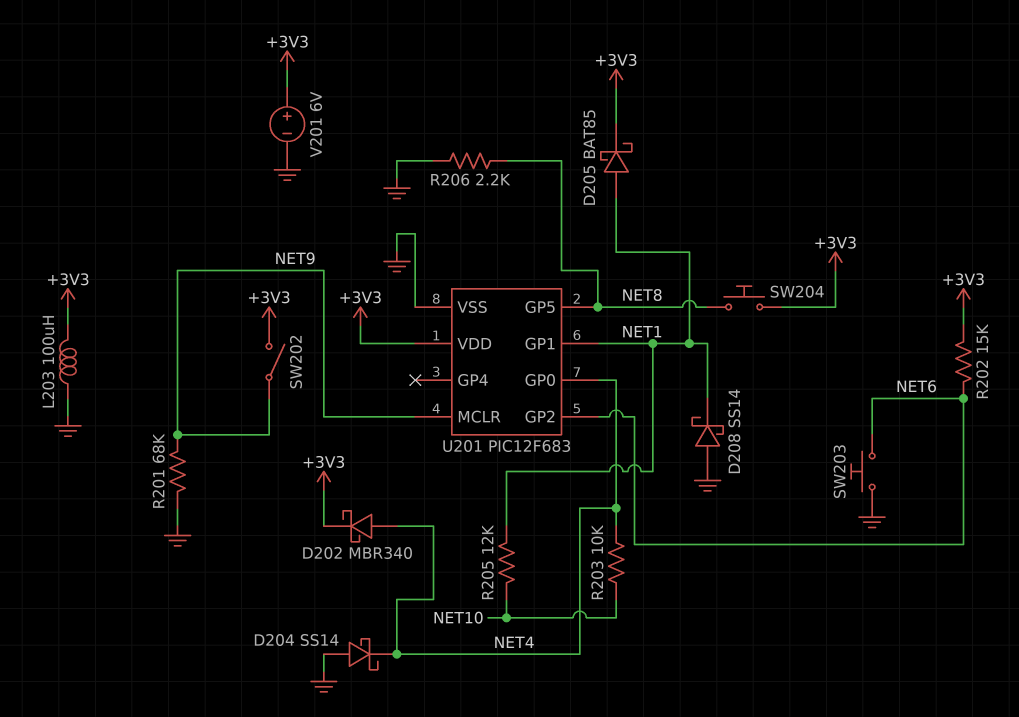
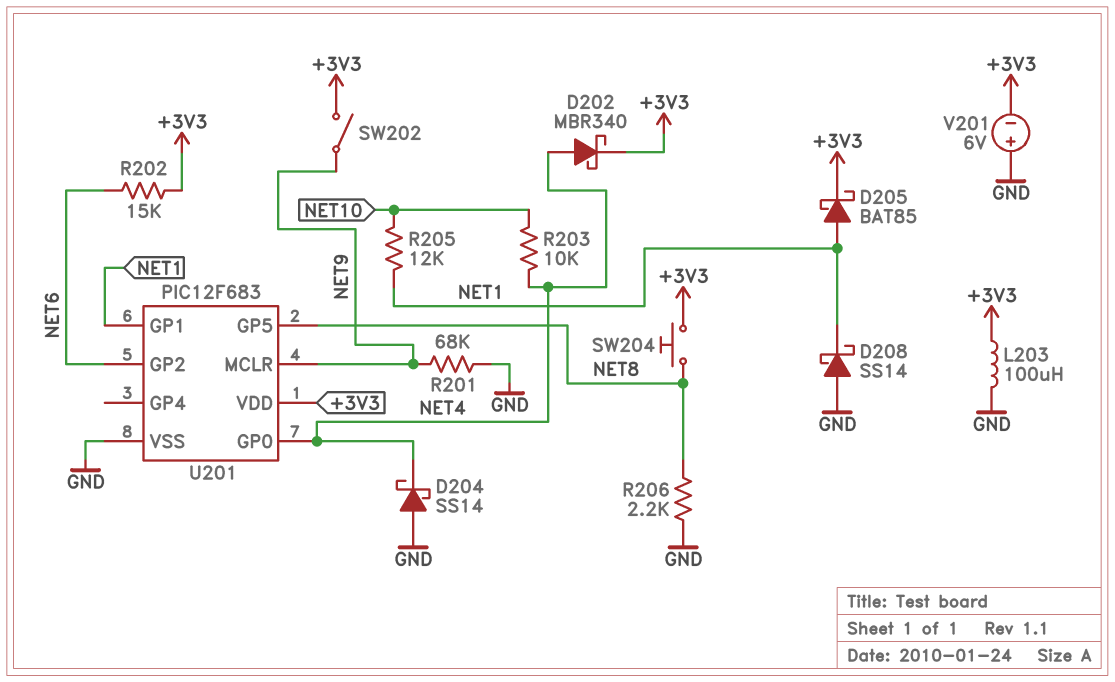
SW203: button (GND, NET6) -> none
V201: 6V (plus +3V3, minus GND) -> 6V (plus GND, minus +3V3)

